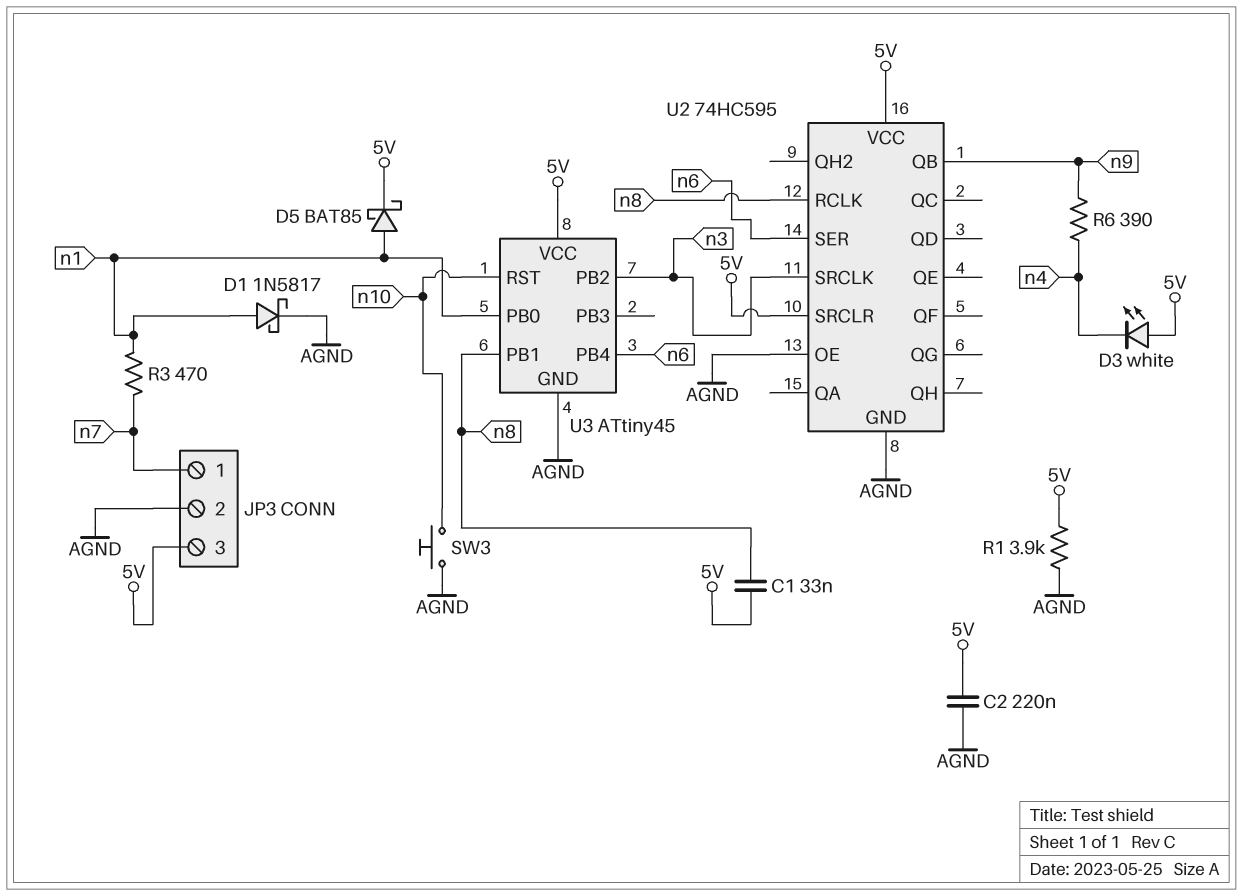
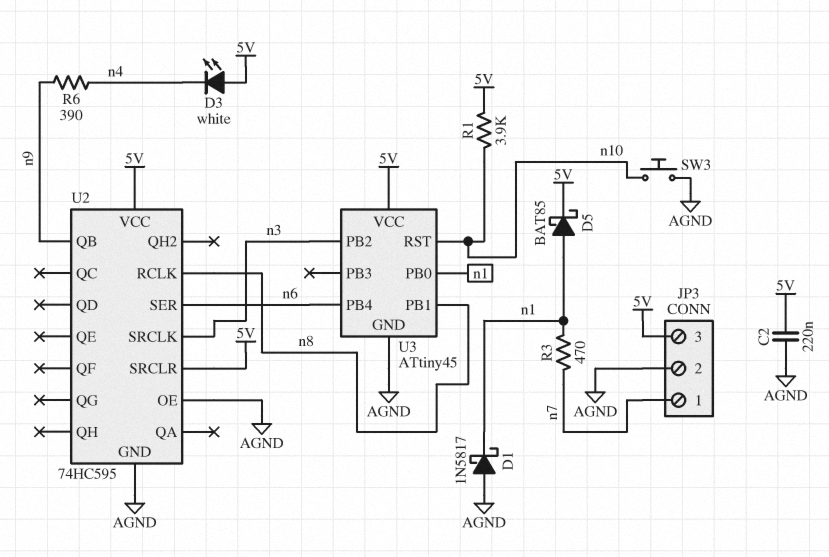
C1: 33nF (5V, n8) -> none
D1: schottky 1N5817 (A n1, K AGND) -> schottky 1N5817 (A AGND, K n1)
R1: 3.9k (5V, AGND) -> 3.9k (5V, n10)

